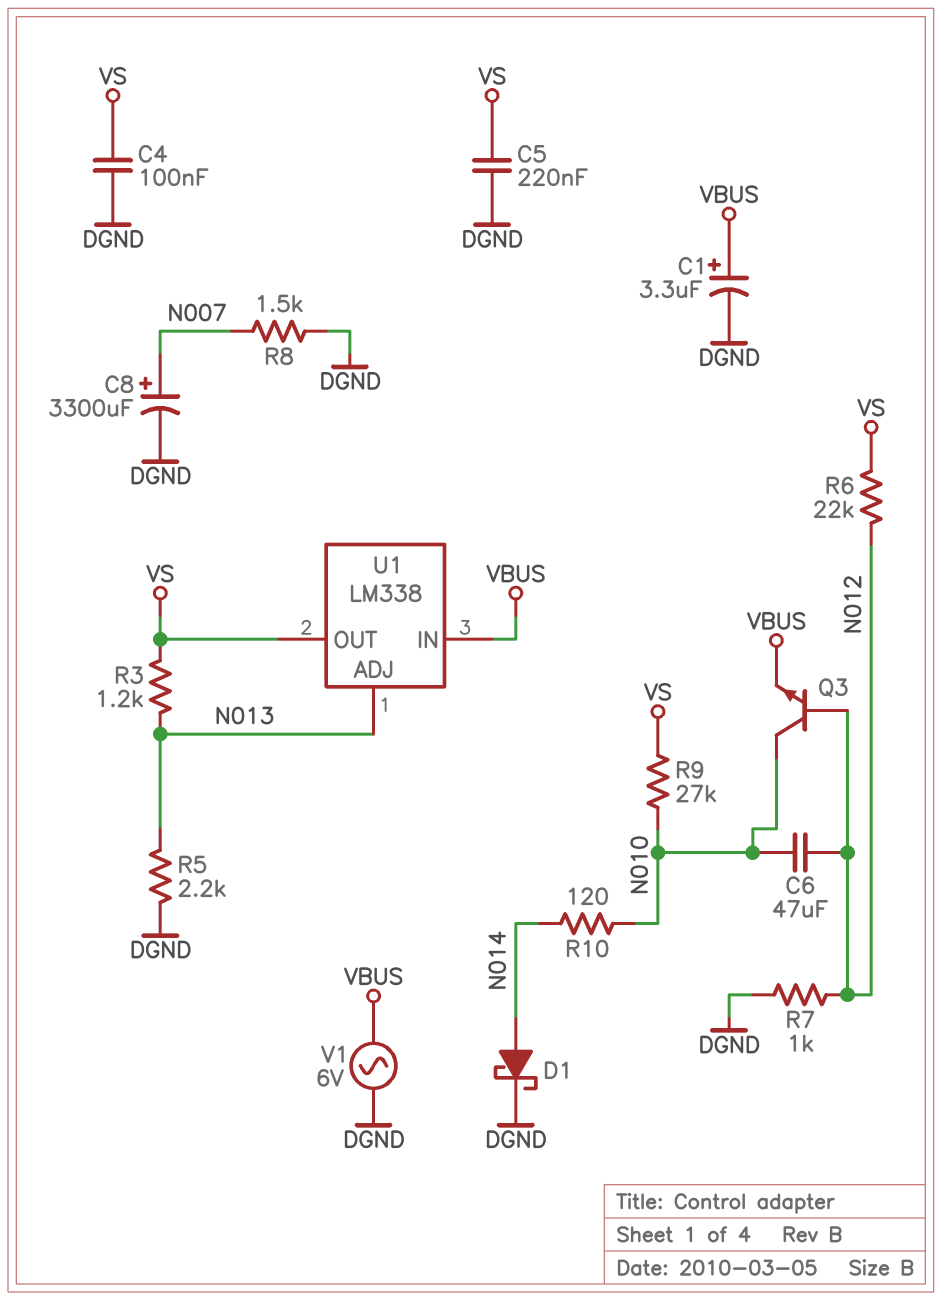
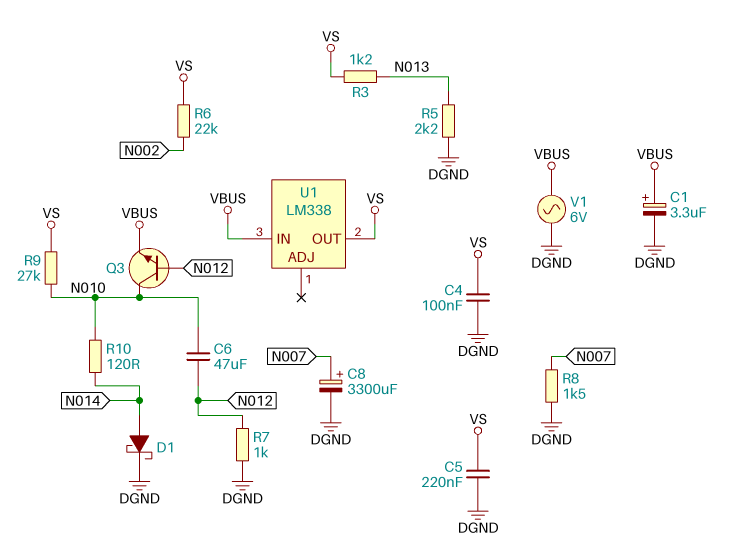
R6: 22k (N012, VS) -> 22k (N002, VS)
U1 pin ADJ: N013 -> none

